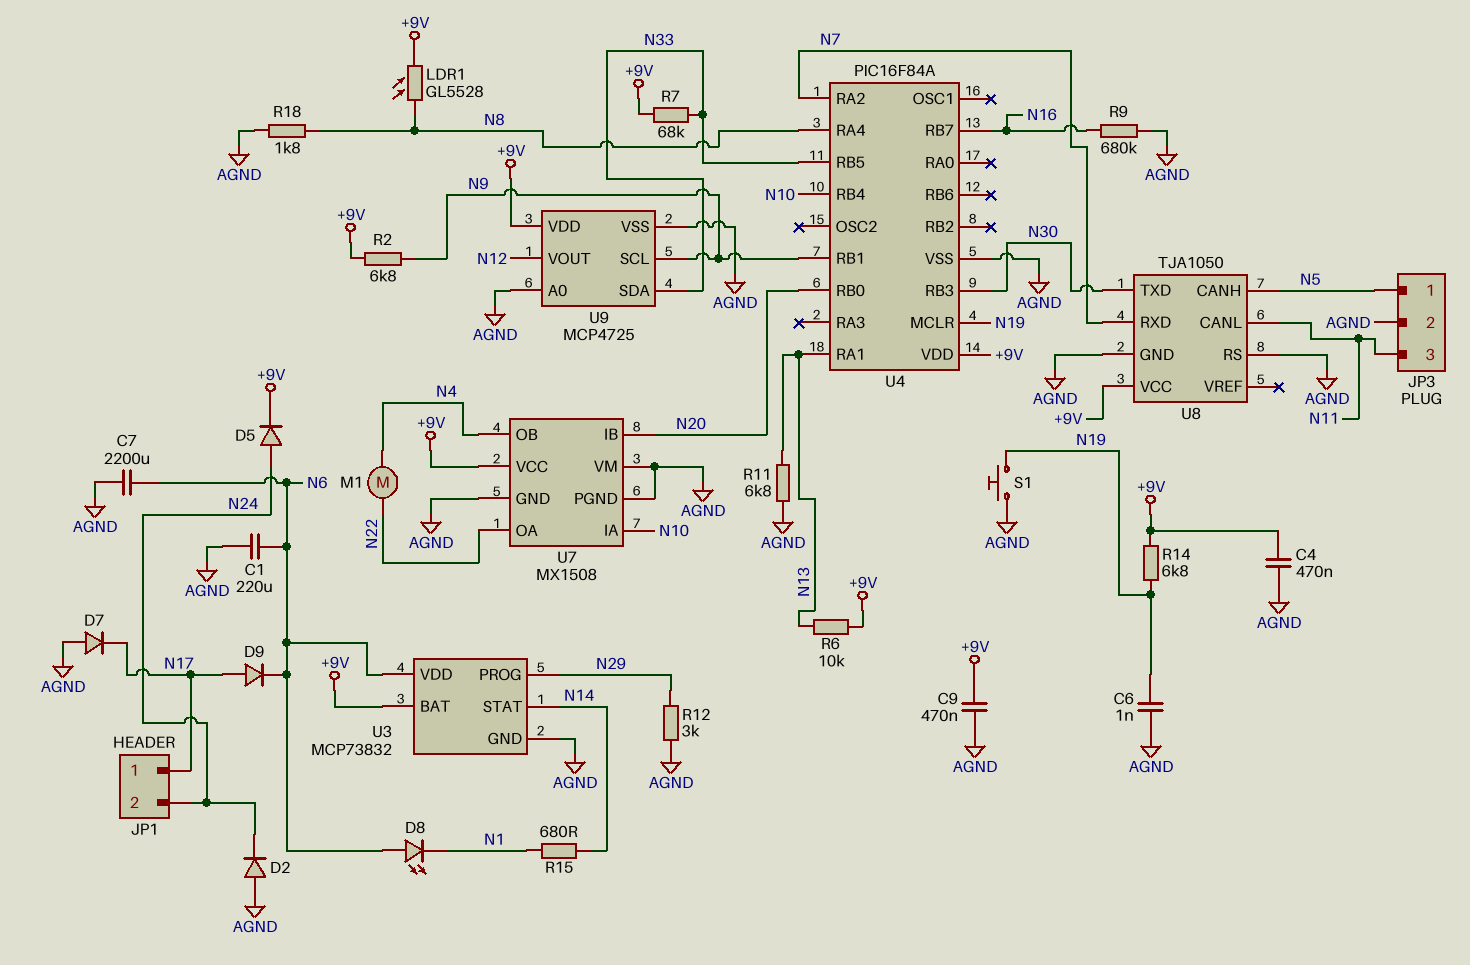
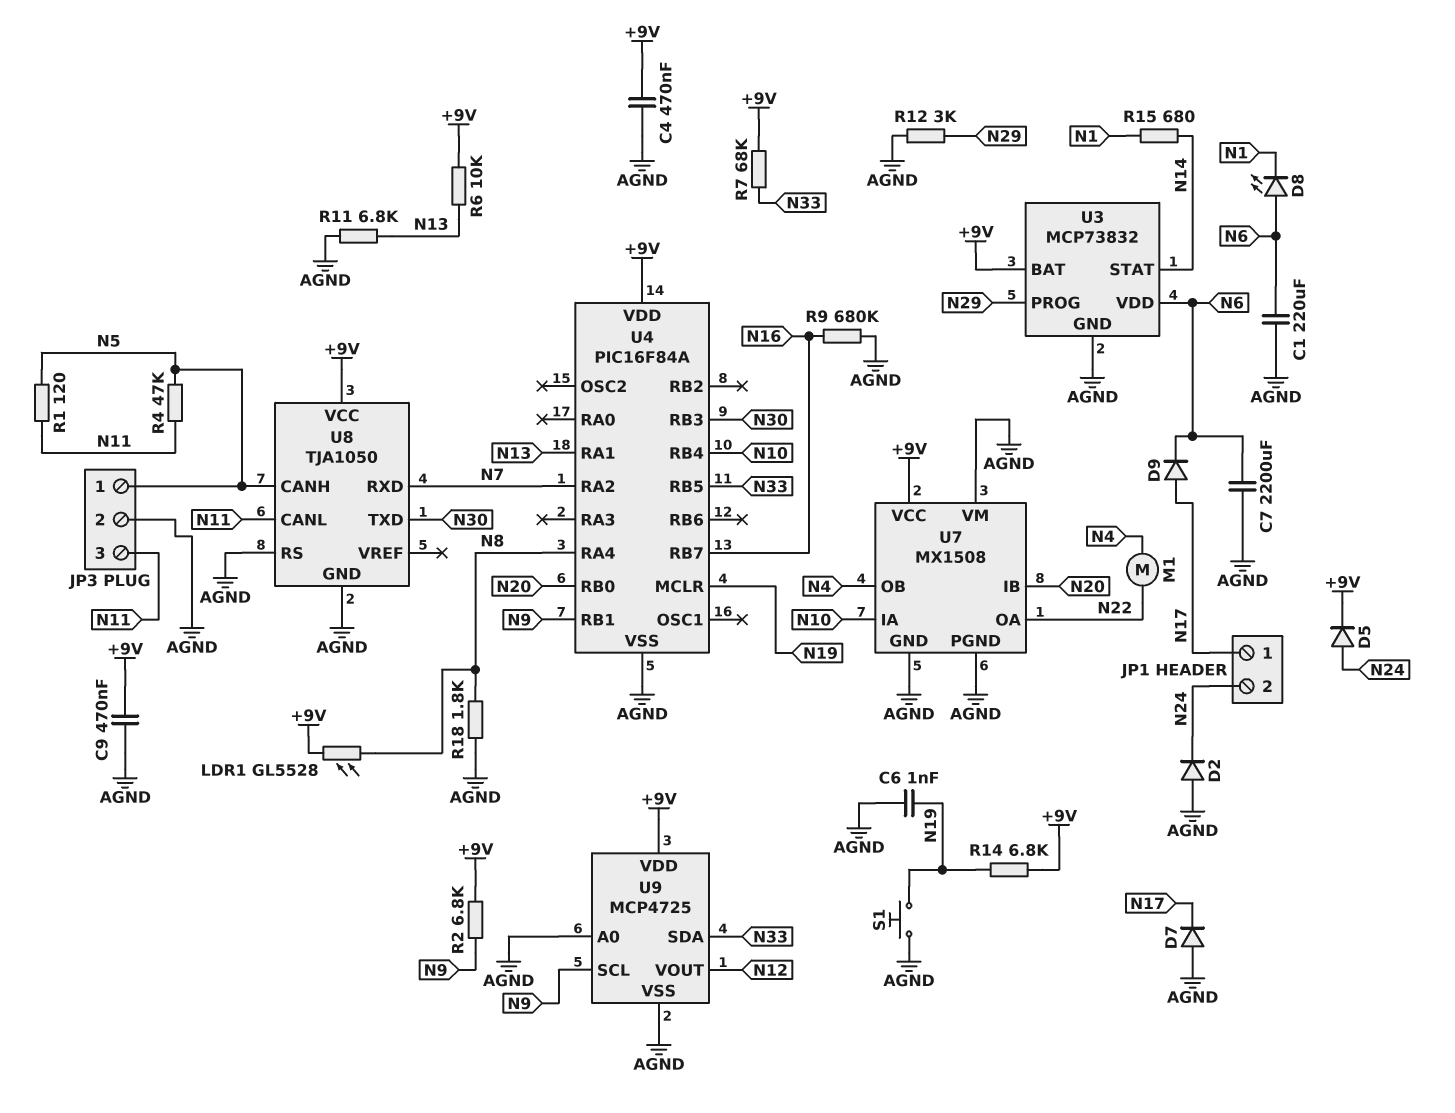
R1: none -> 120 (N5, N11)
R4: none -> 47k (N5, N11)

